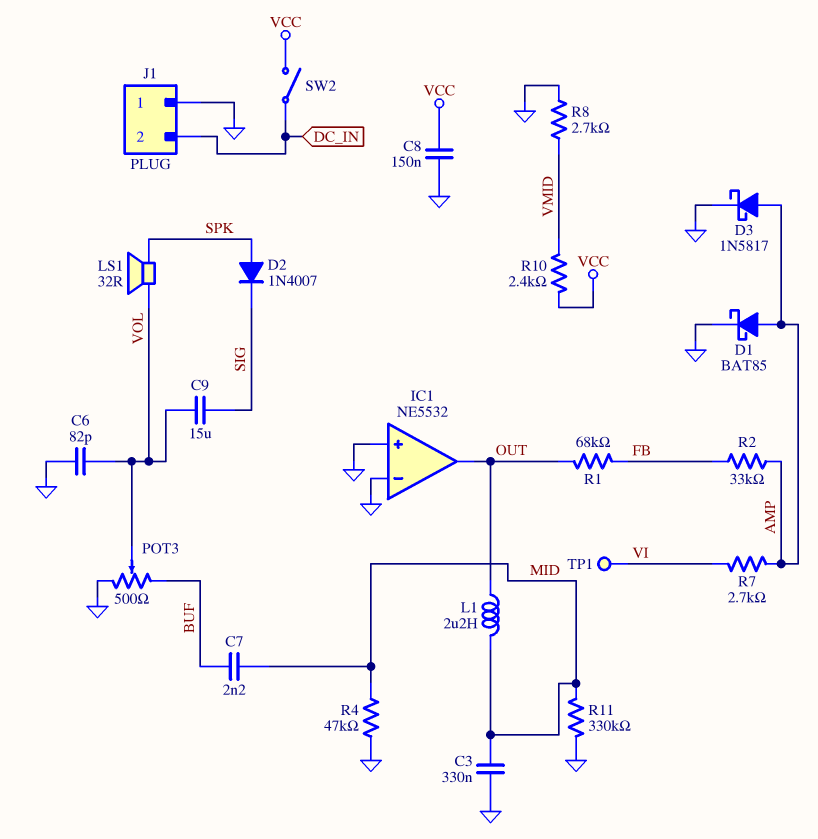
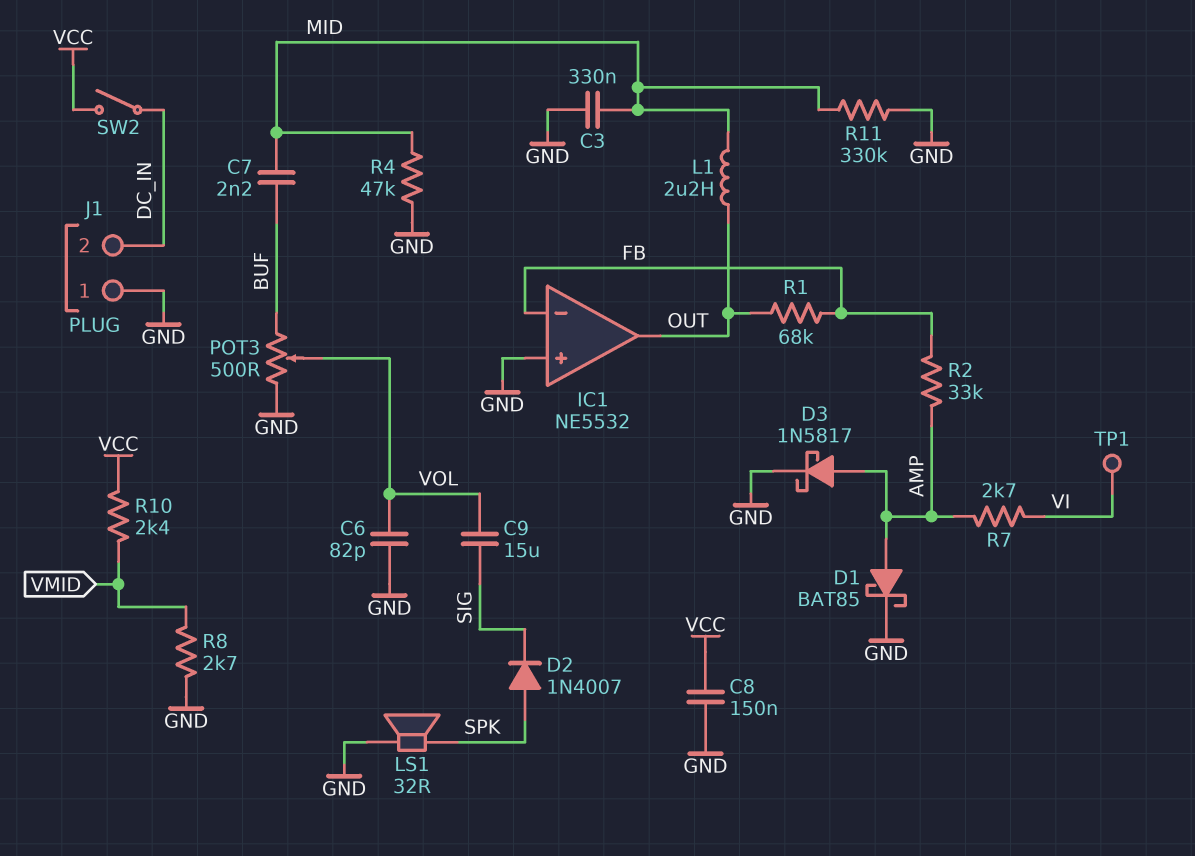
IC1 pin in-: GND -> FB
LS1: speaker 32R (SPK, VOL) -> speaker 32R (GND, SPK)

